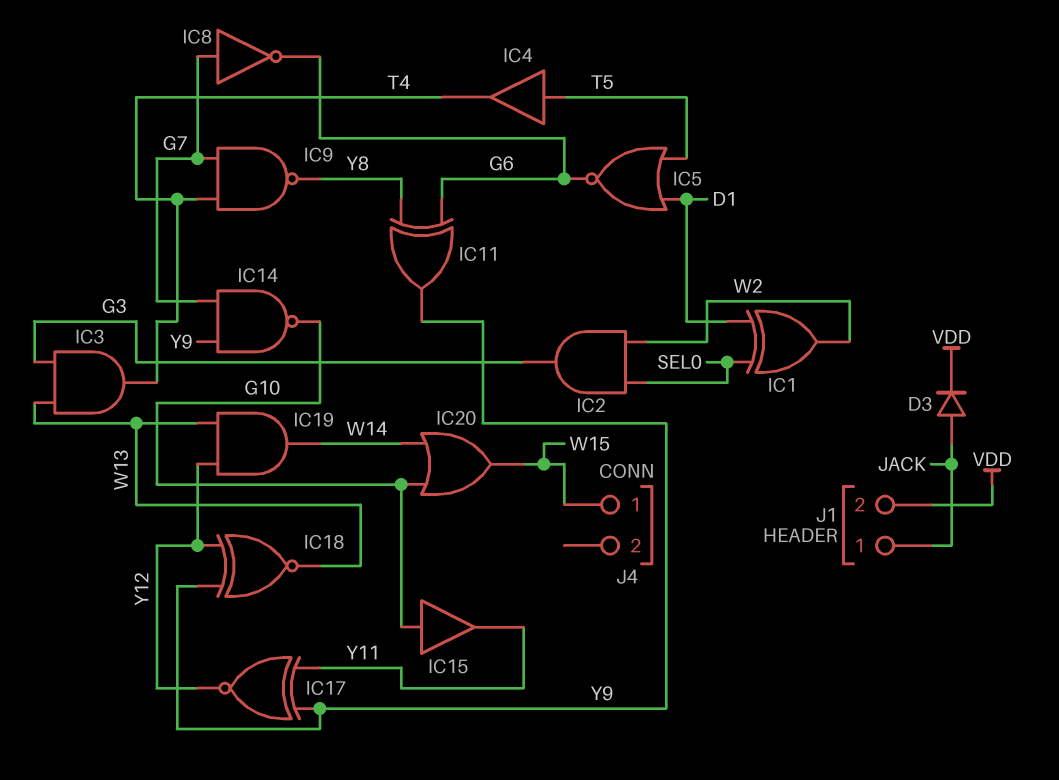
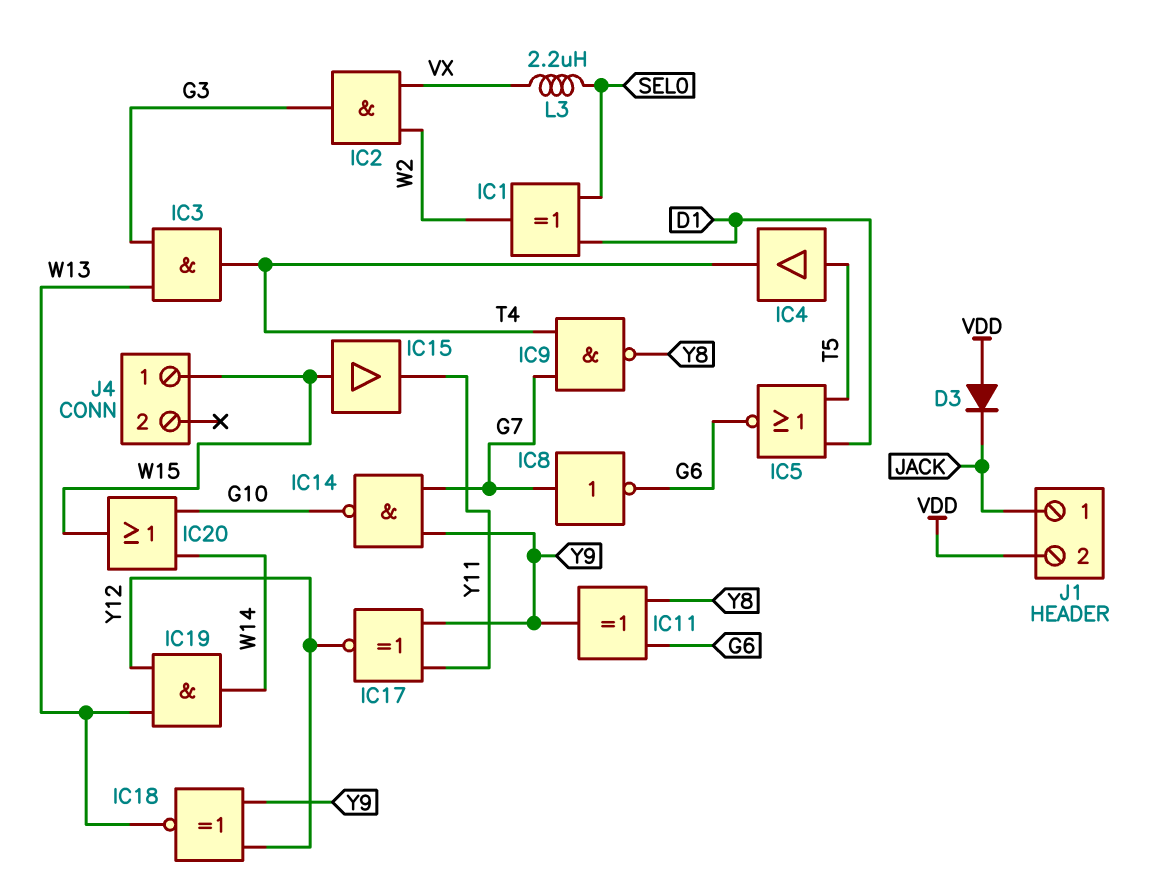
D3: diode (A JACK, K VDD) -> diode (A VDD, K JACK)
IC2: AND (in SEL0, in W2, out G3) -> AND (in VX, in W2, out G3)
IC15: buffer (in G10, out Y11) -> buffer (in W15, out Y11)
L3: none -> 2.2uH (SEL0, VX)

